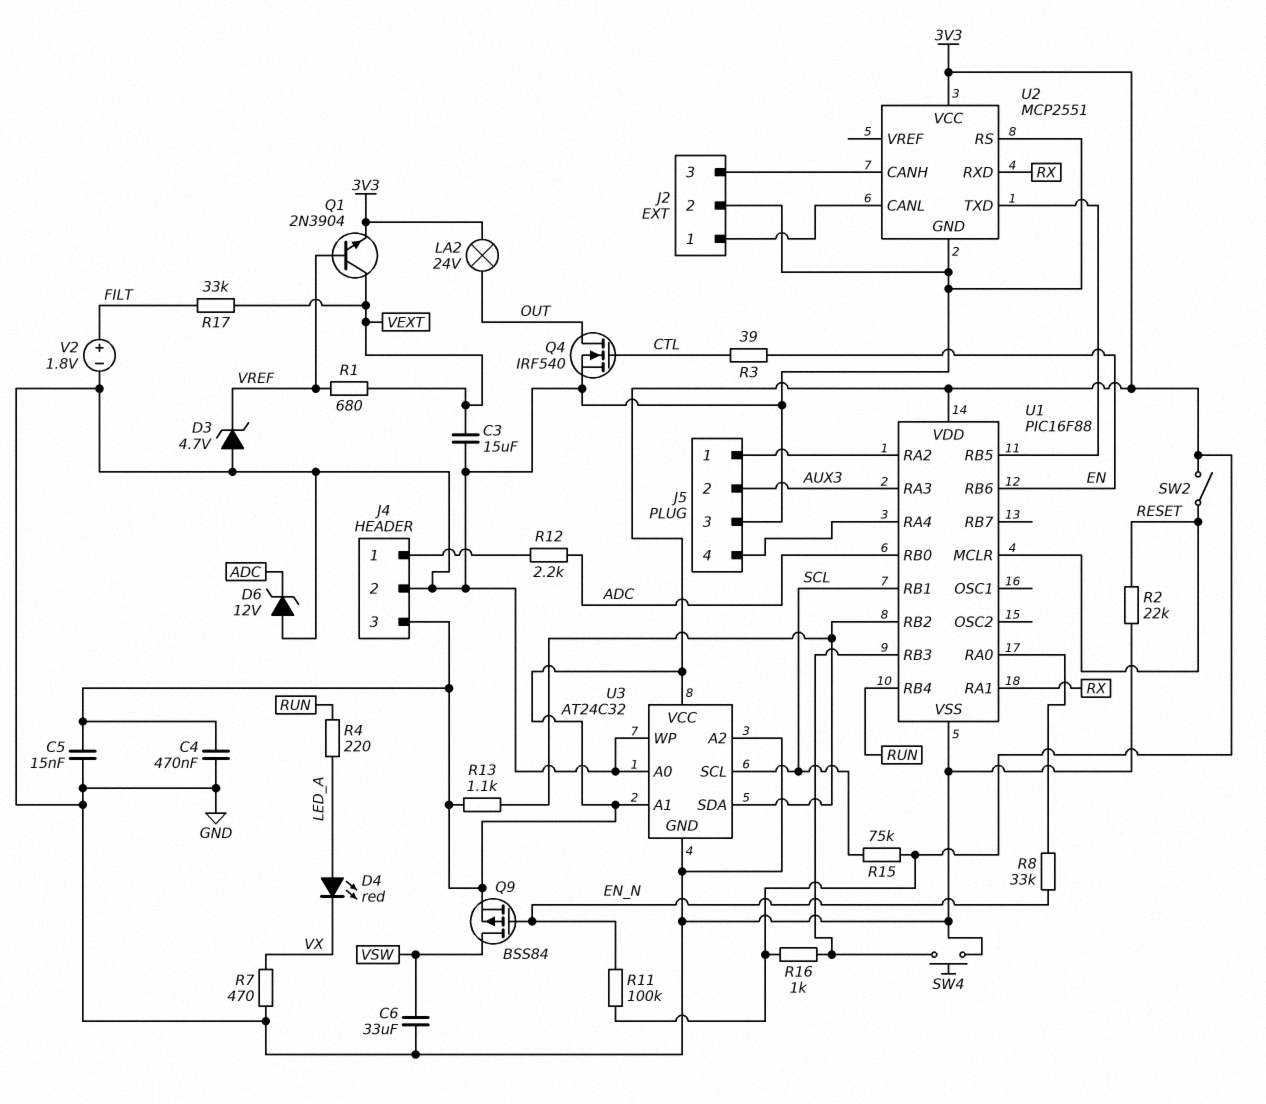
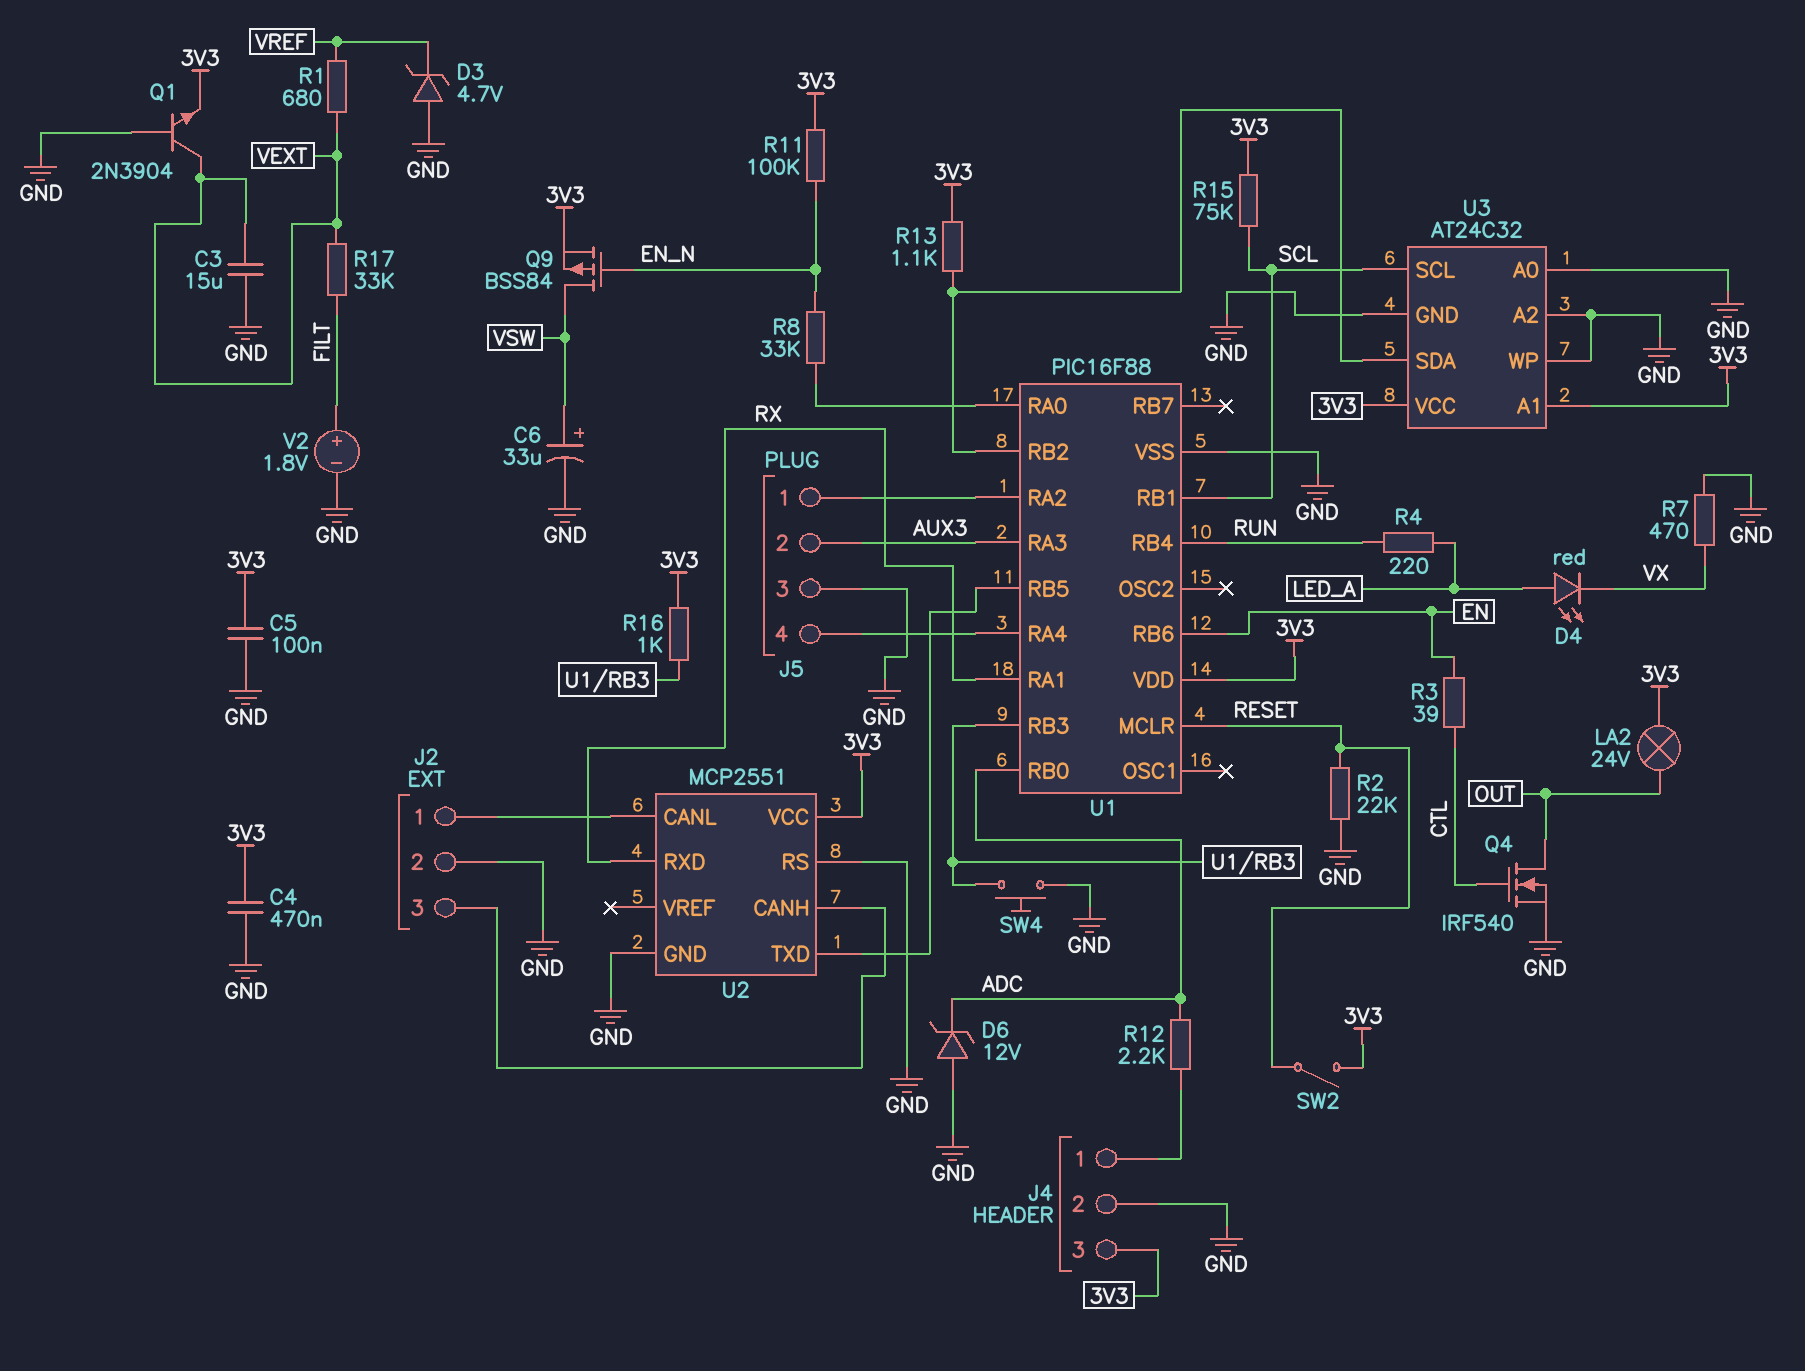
C5: 15nF (3V3, GND) -> 100nF (3V3, GND)
C6: 33uF (GND, VSW) -> 33uF (plus VSW, minus GND)
Q1: NPN 2N3904 (B VREF, C VEXT, E 3V3) -> NPN 2N3904 (B GND, C VEXT, E 3V3)

